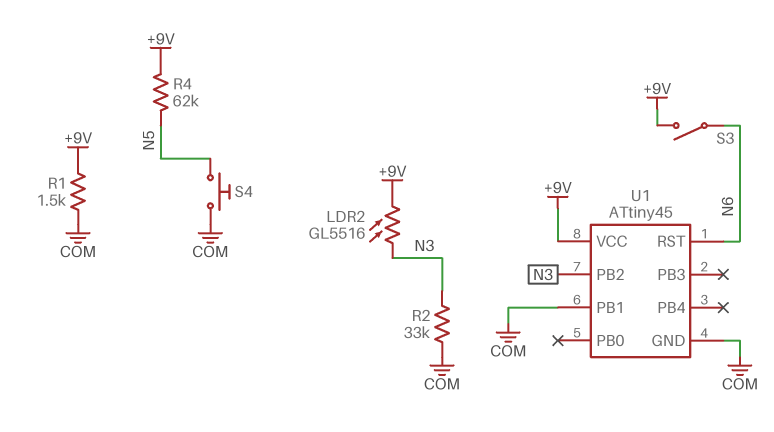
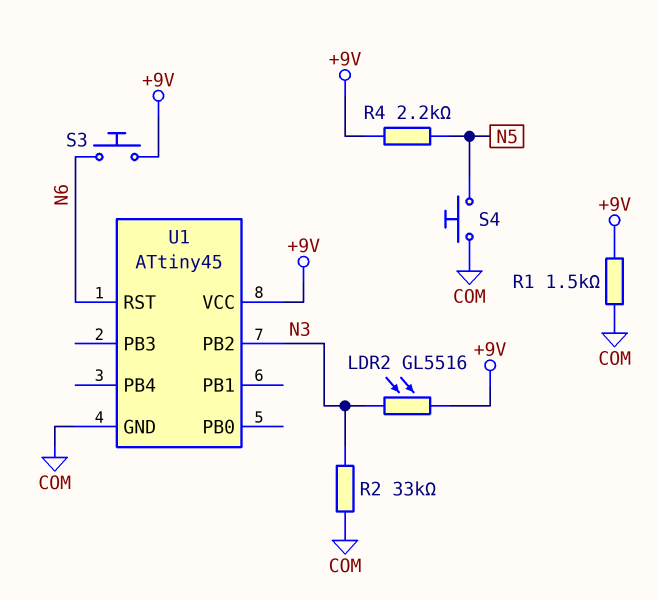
R4: 62k (+9V, N5) -> 2.2k (+9V, N5)
S3: switch (+9V, N6) -> button (+9V, N6)
U1 pin PB1: COM -> none

